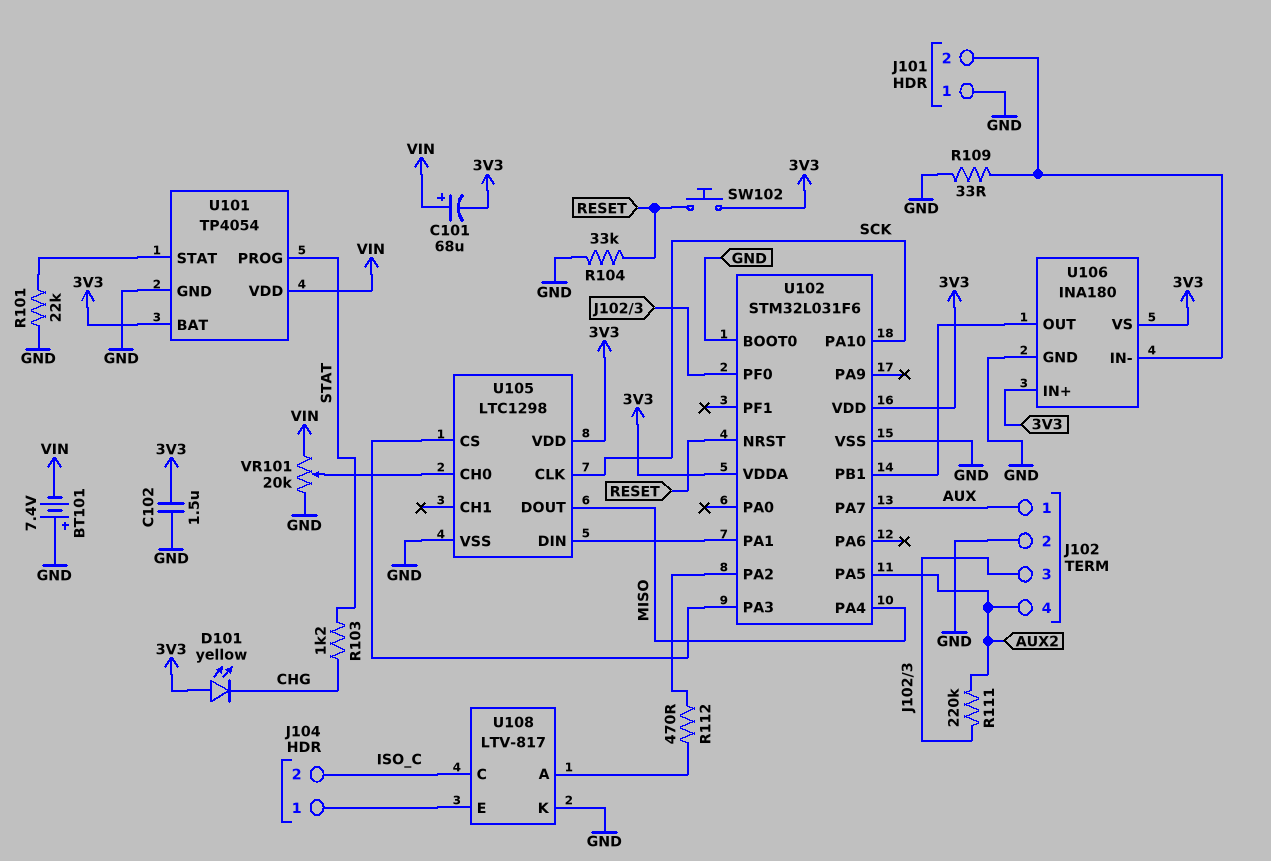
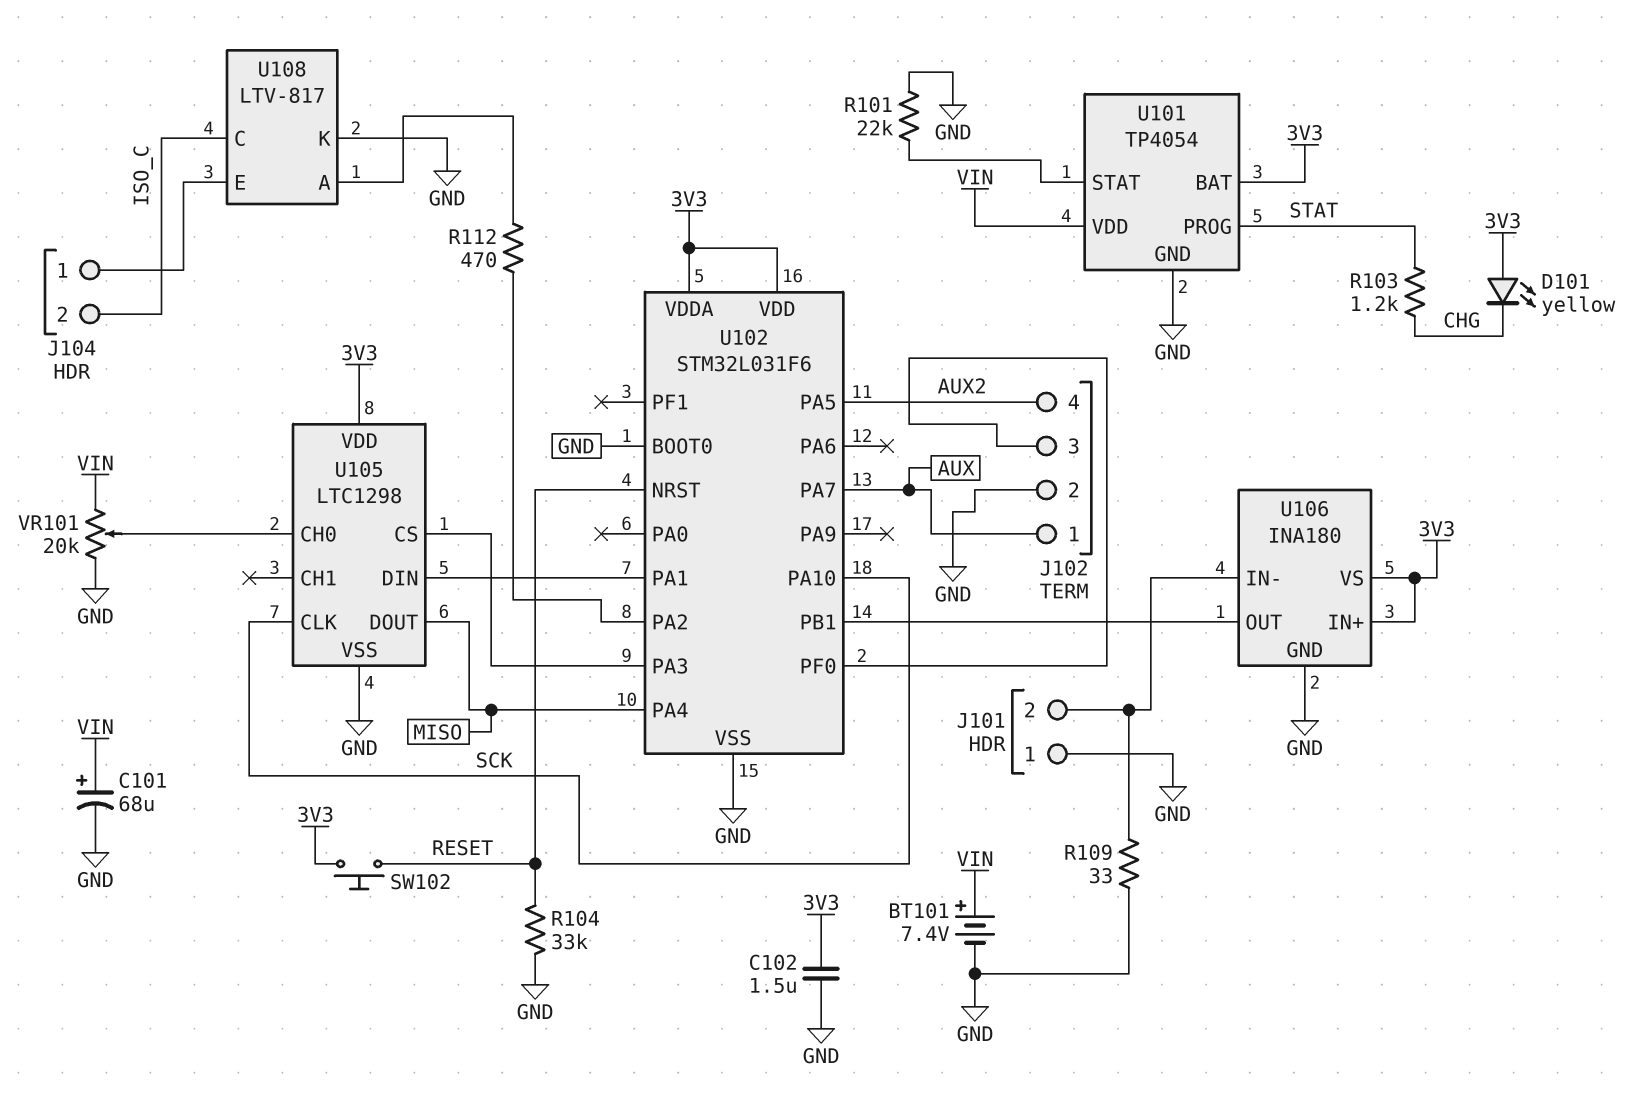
BT101: 7.4V (plus GND, minus VIN) -> 7.4V (plus VIN, minus GND)
C101: 68uF (plus VIN, minus 3V3) -> 68uF (plus VIN, minus GND)
R111: 220k (AUX2, J102/3) -> none

